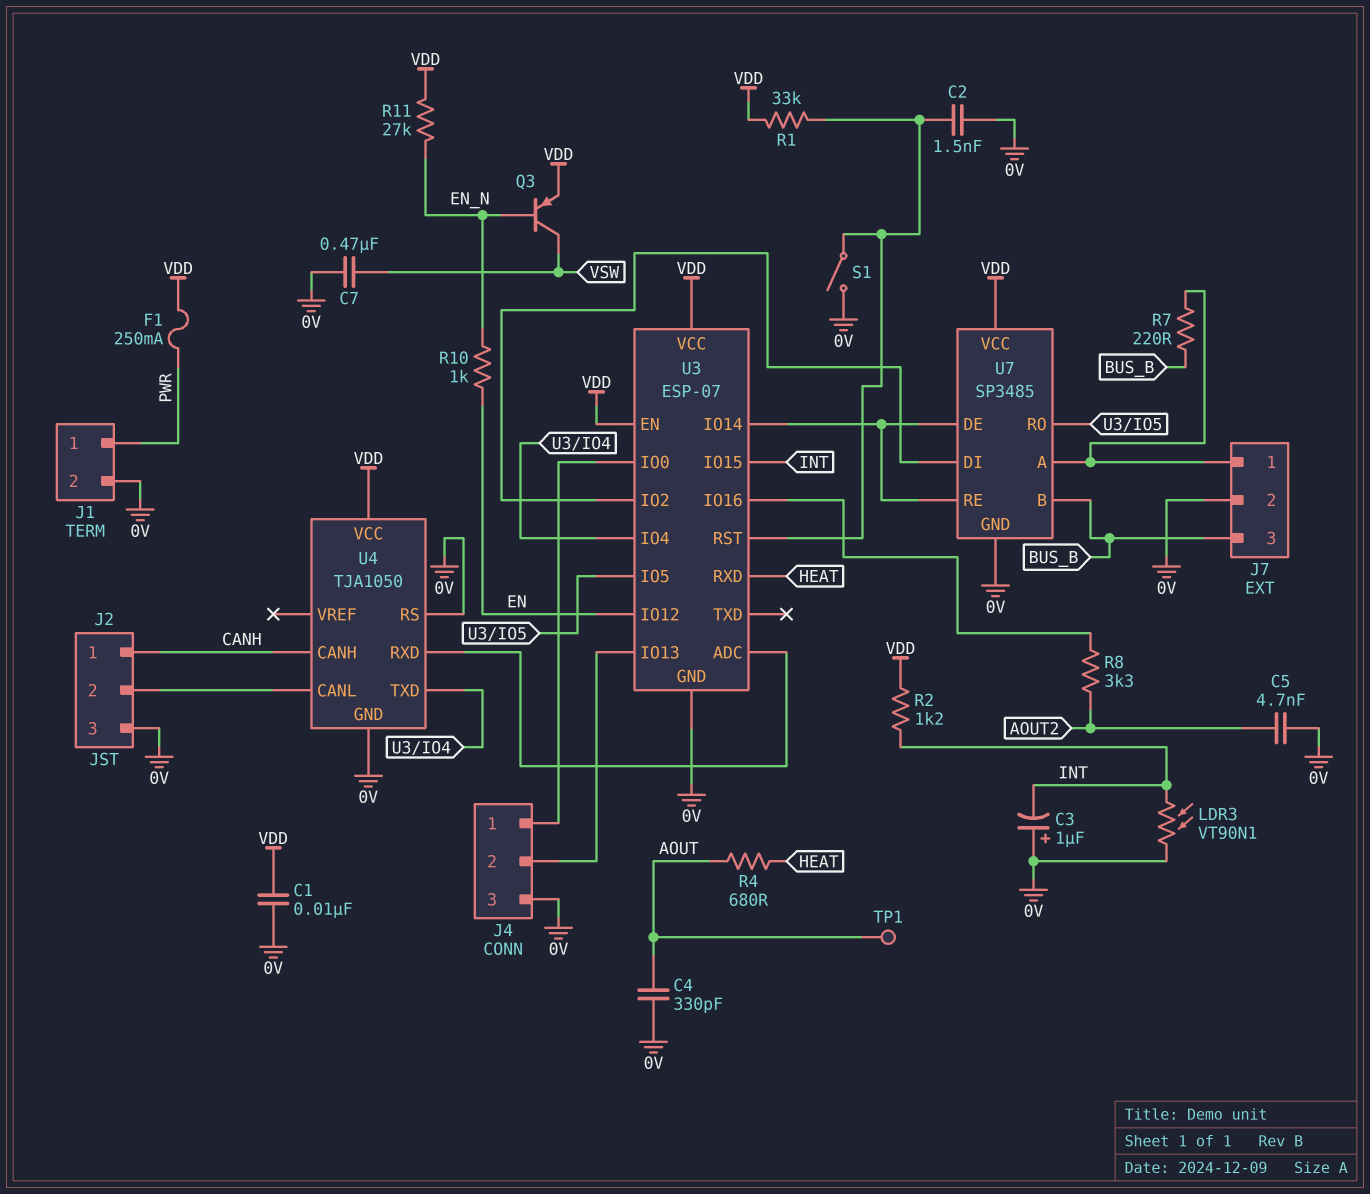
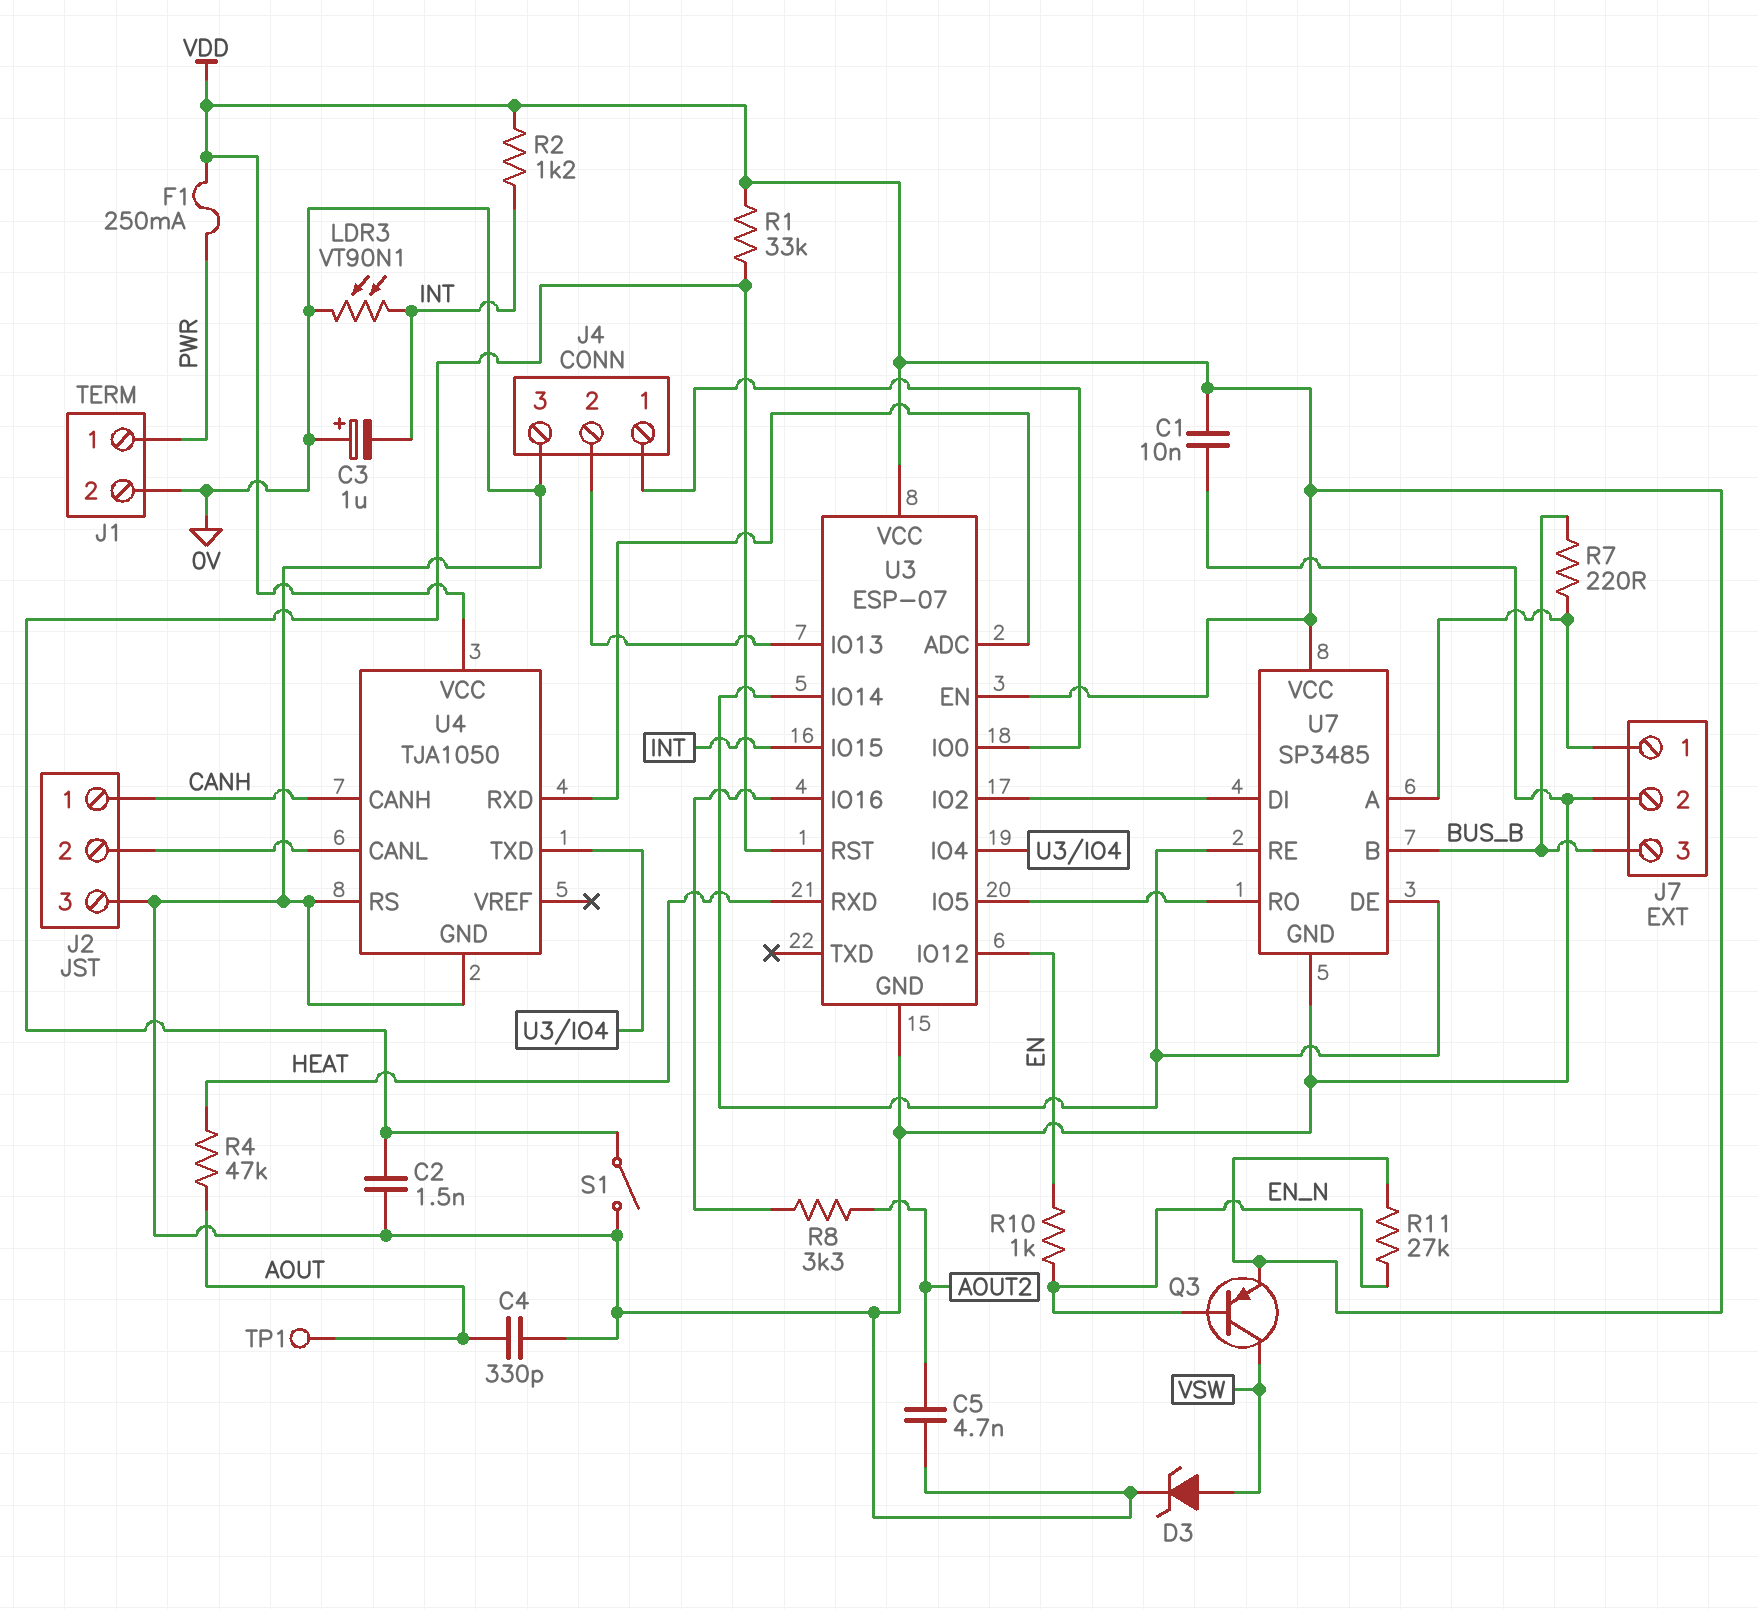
C7: 470nF (0V, VSW) -> none
D3: none -> zener (A VSW, K 0V)
R4: 680 (AOUT, HEAT) -> 47k (AOUT, HEAT)

